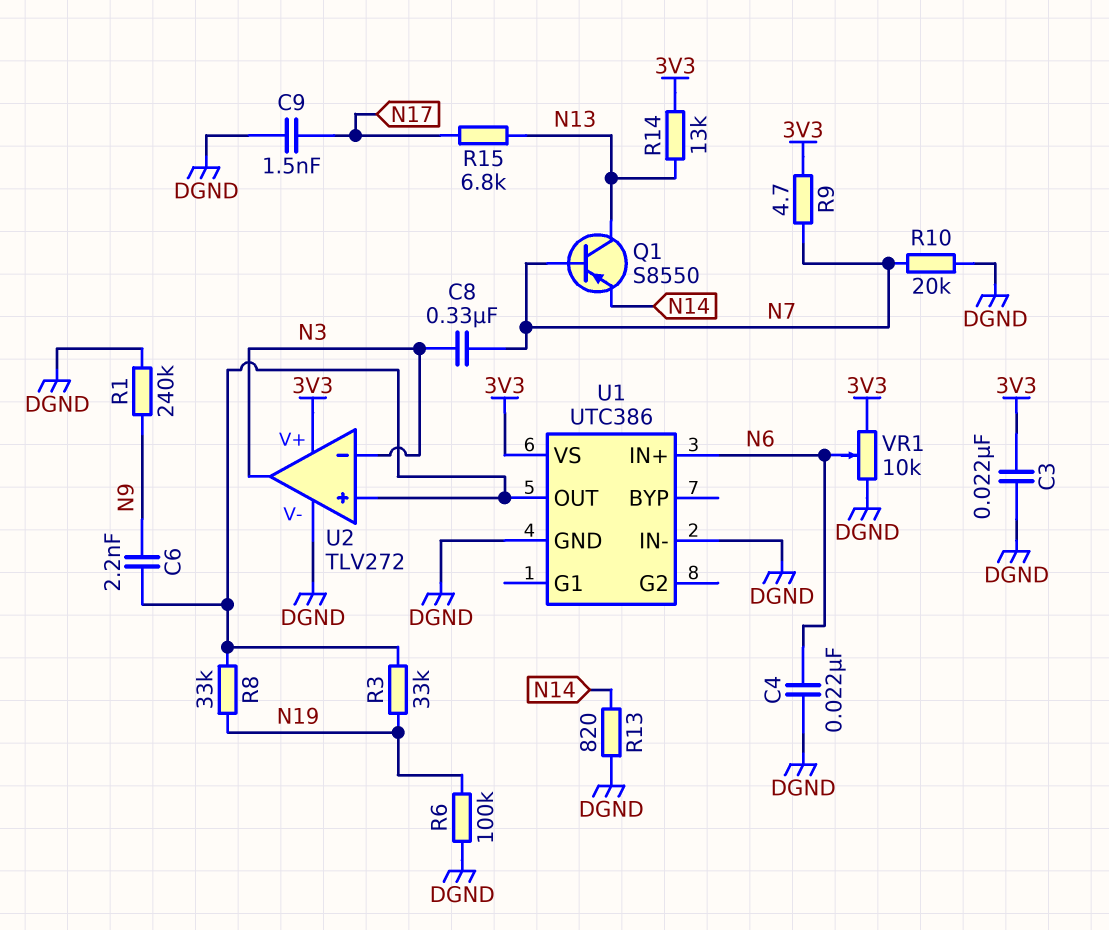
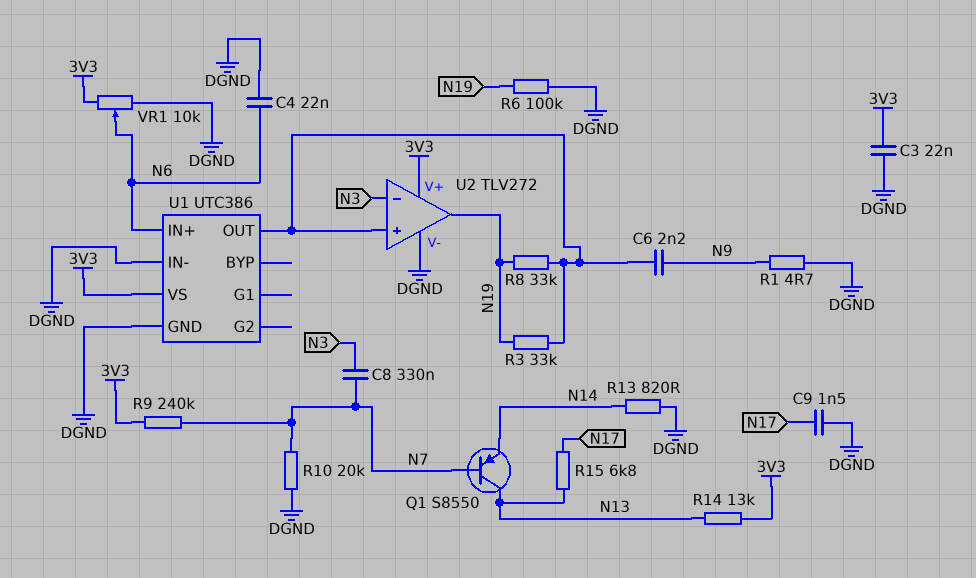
R1: 240k (DGND, N9) -> 4.7 (DGND, N9)
R9: 4.7 (3V3, N7) -> 240k (3V3, N7)
U2 pin out: N3 -> N19

